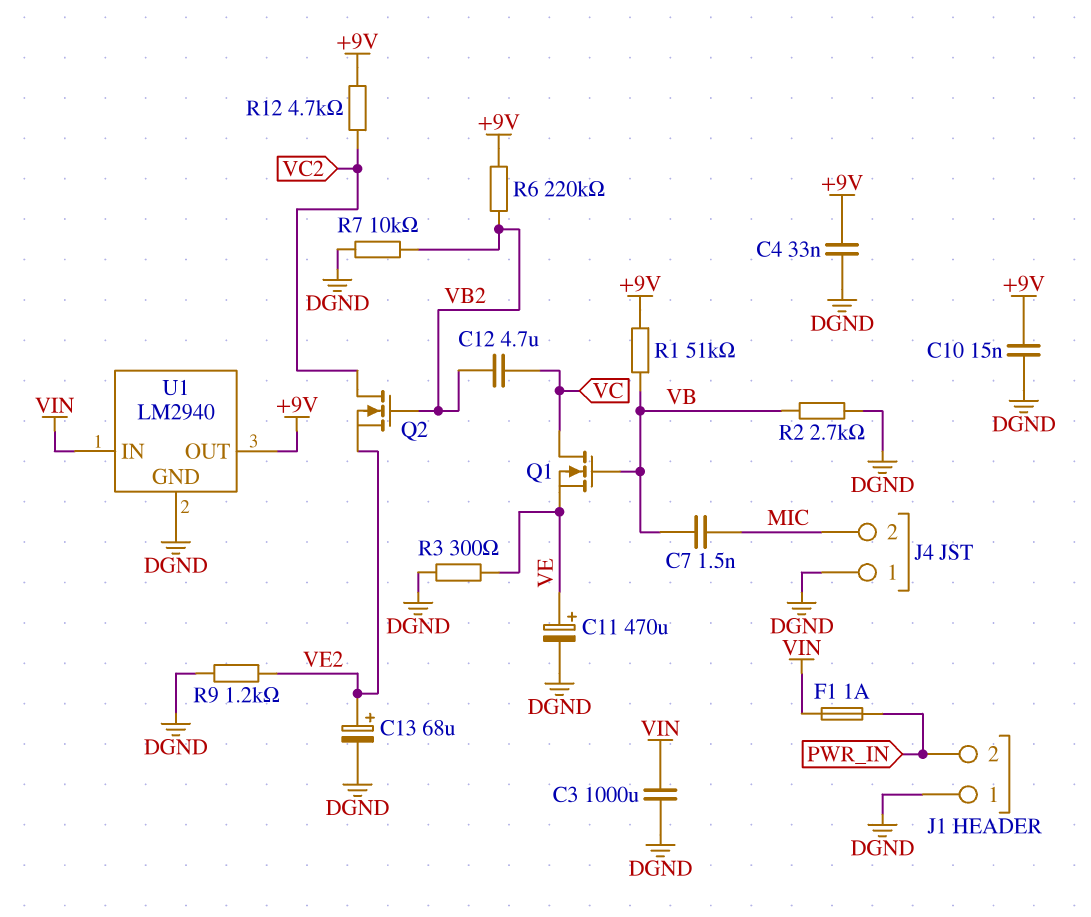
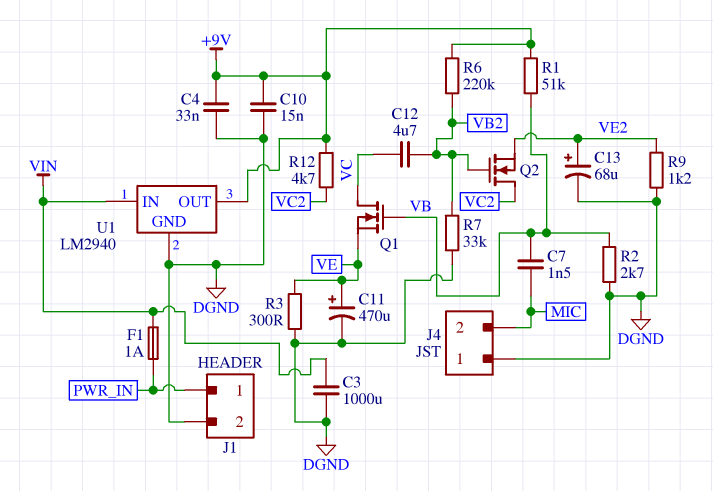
J1 pin 1: DGND -> PWR_IN
J1 pin 2: PWR_IN -> DGND
R7: 10k (DGND, VB2) -> 33k (DGND, VB2)

